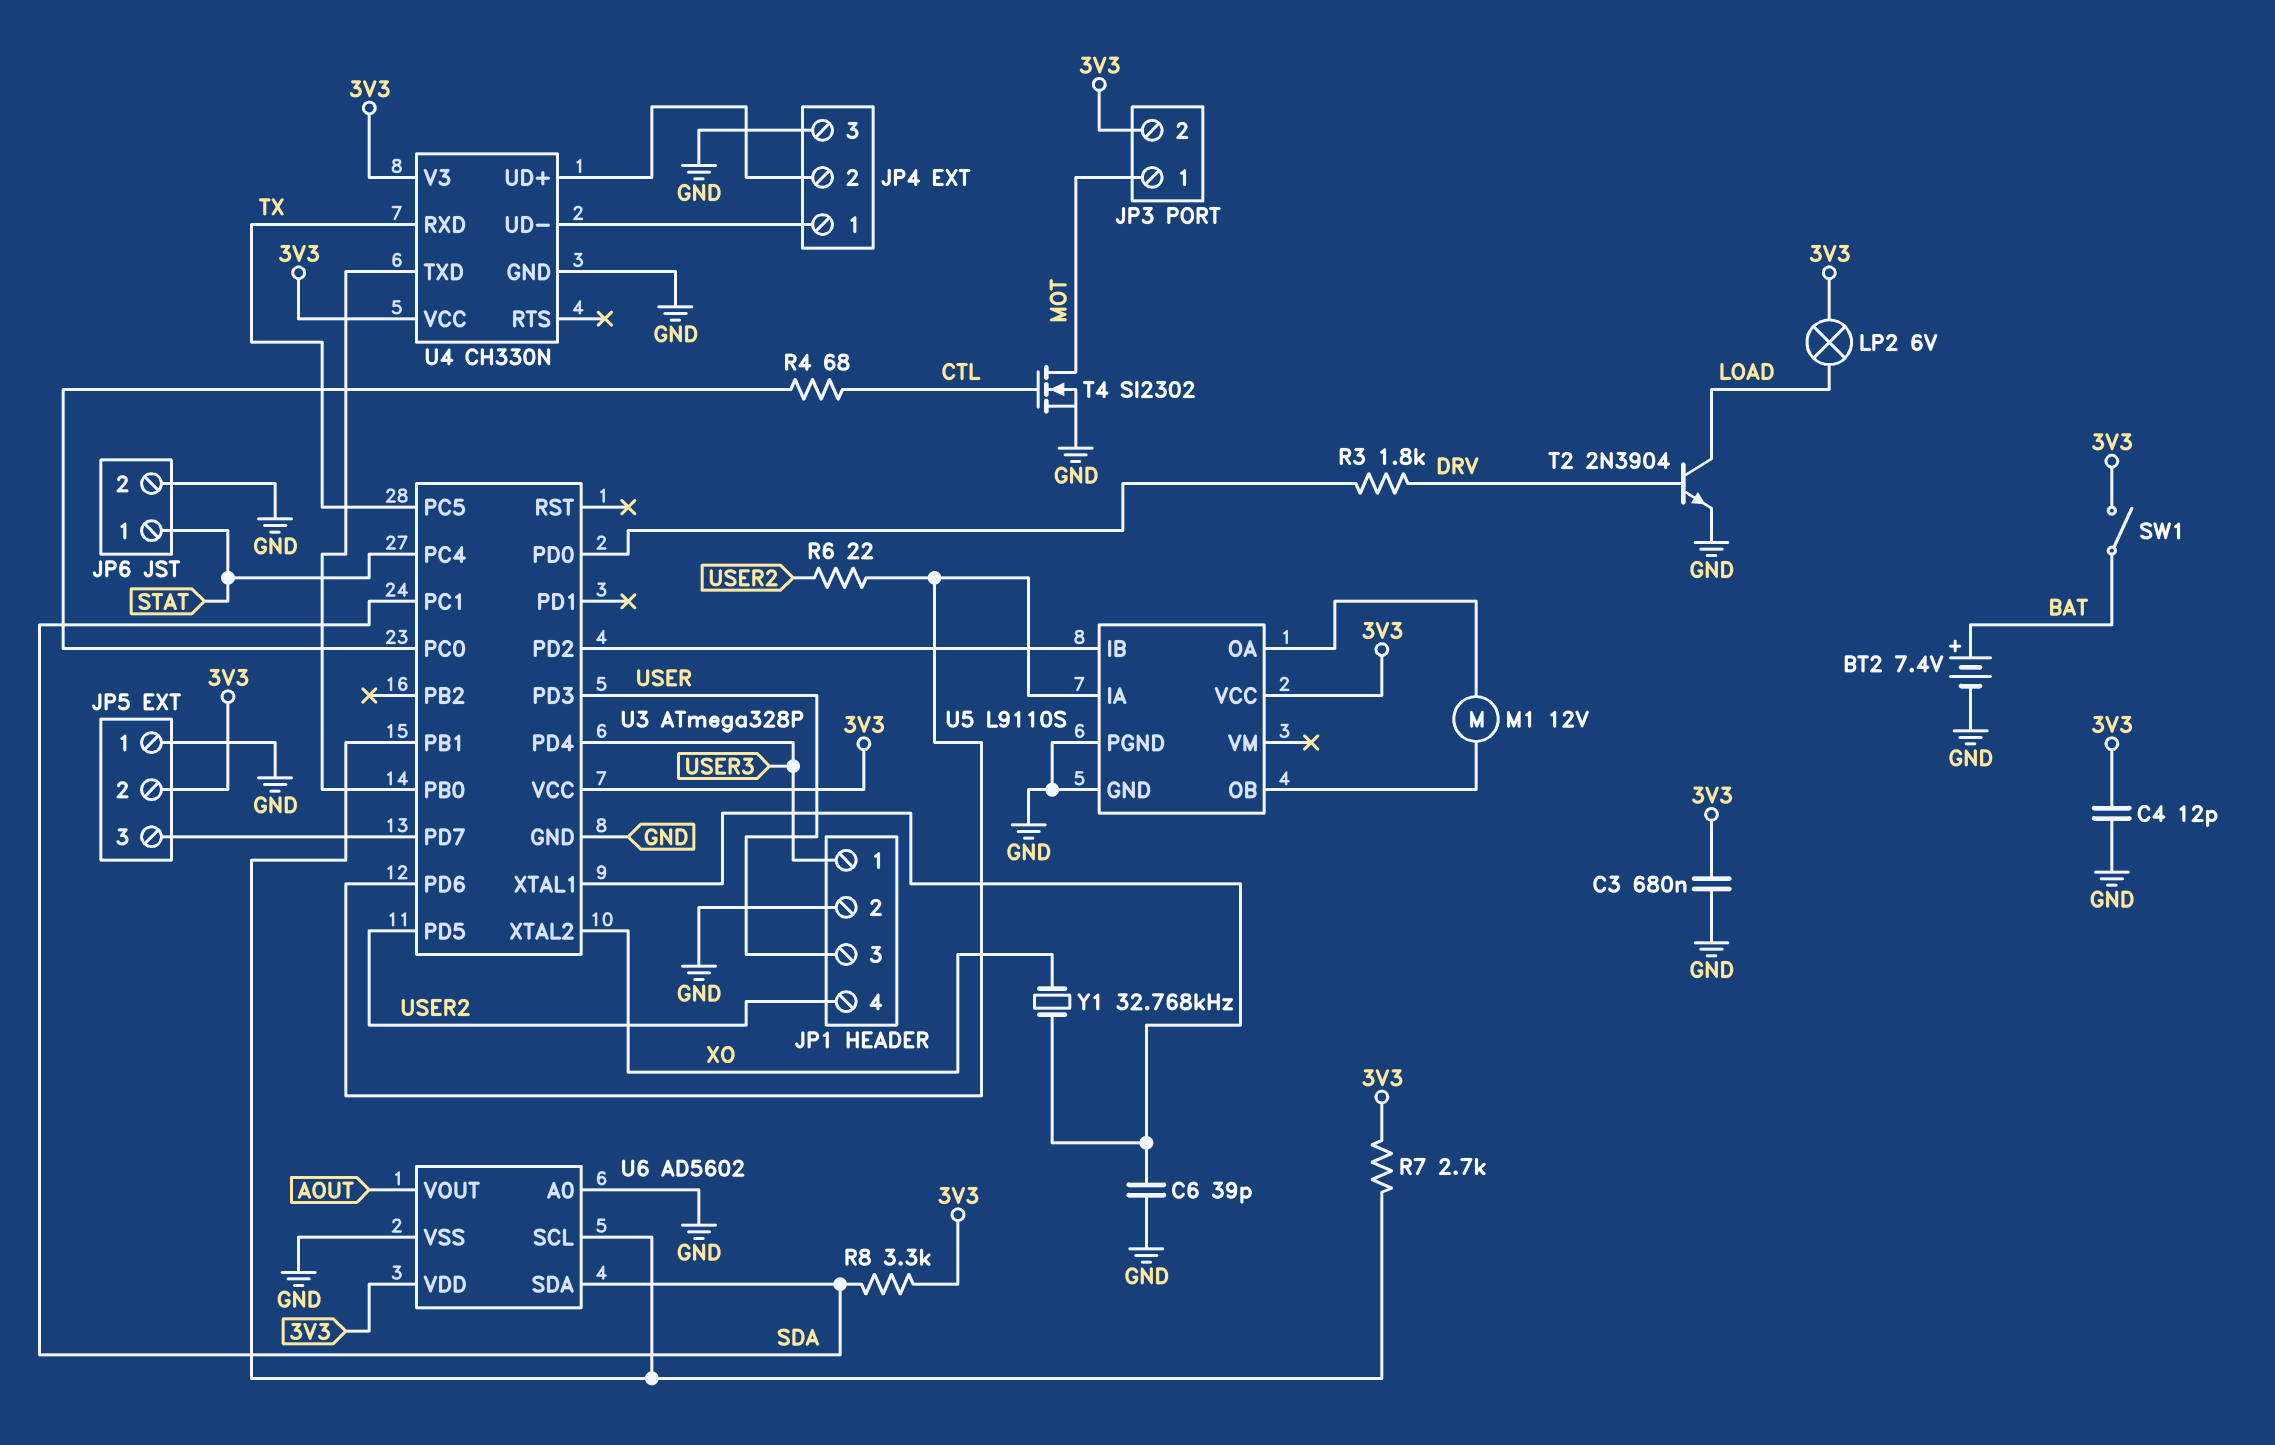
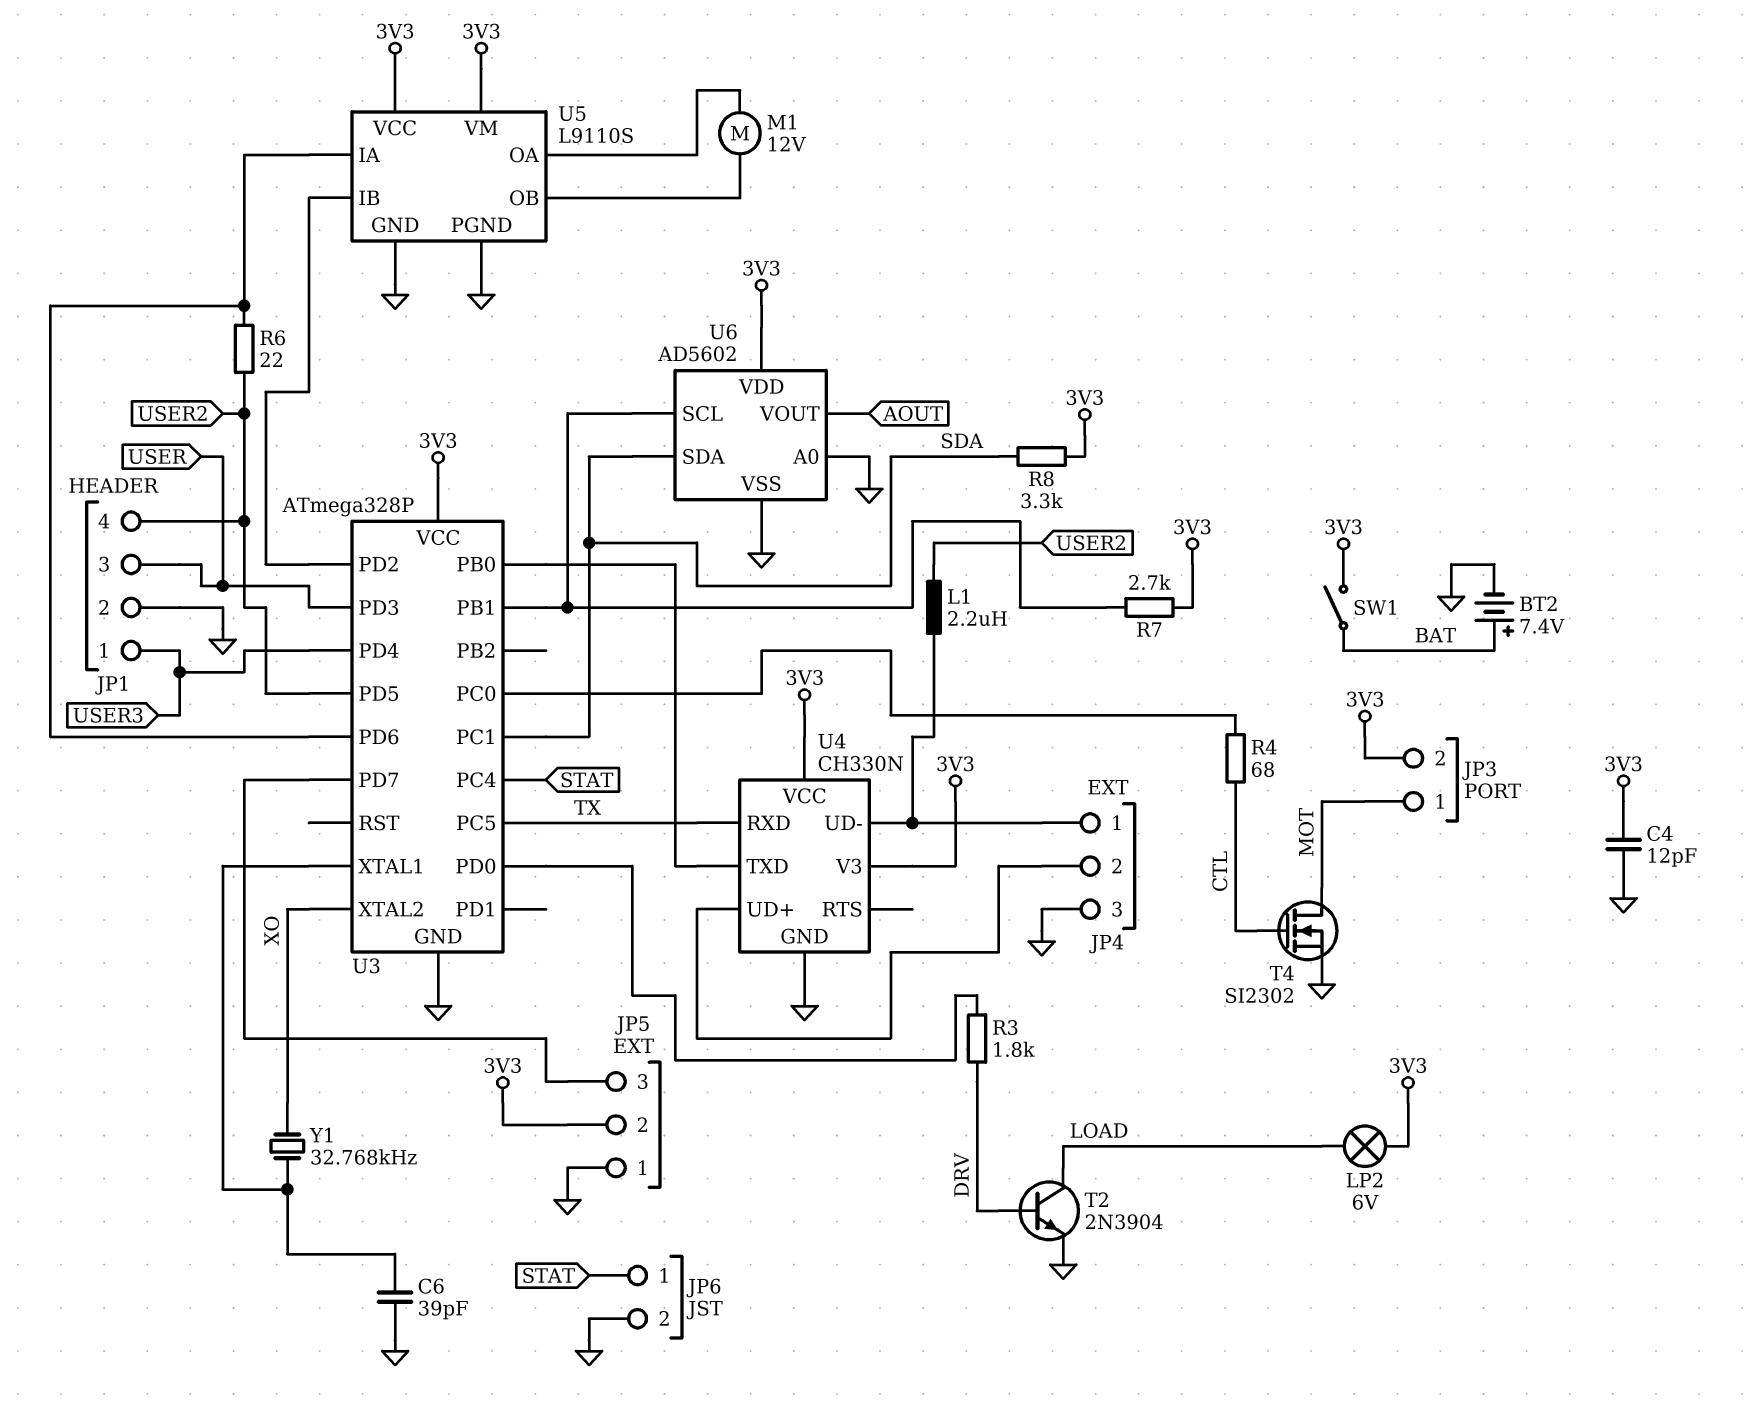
C3: 680nF (3V3, GND) -> none
L1: none -> 2.2uH (JP4/1, USER2)
U5 pin VM: none -> 3V3

